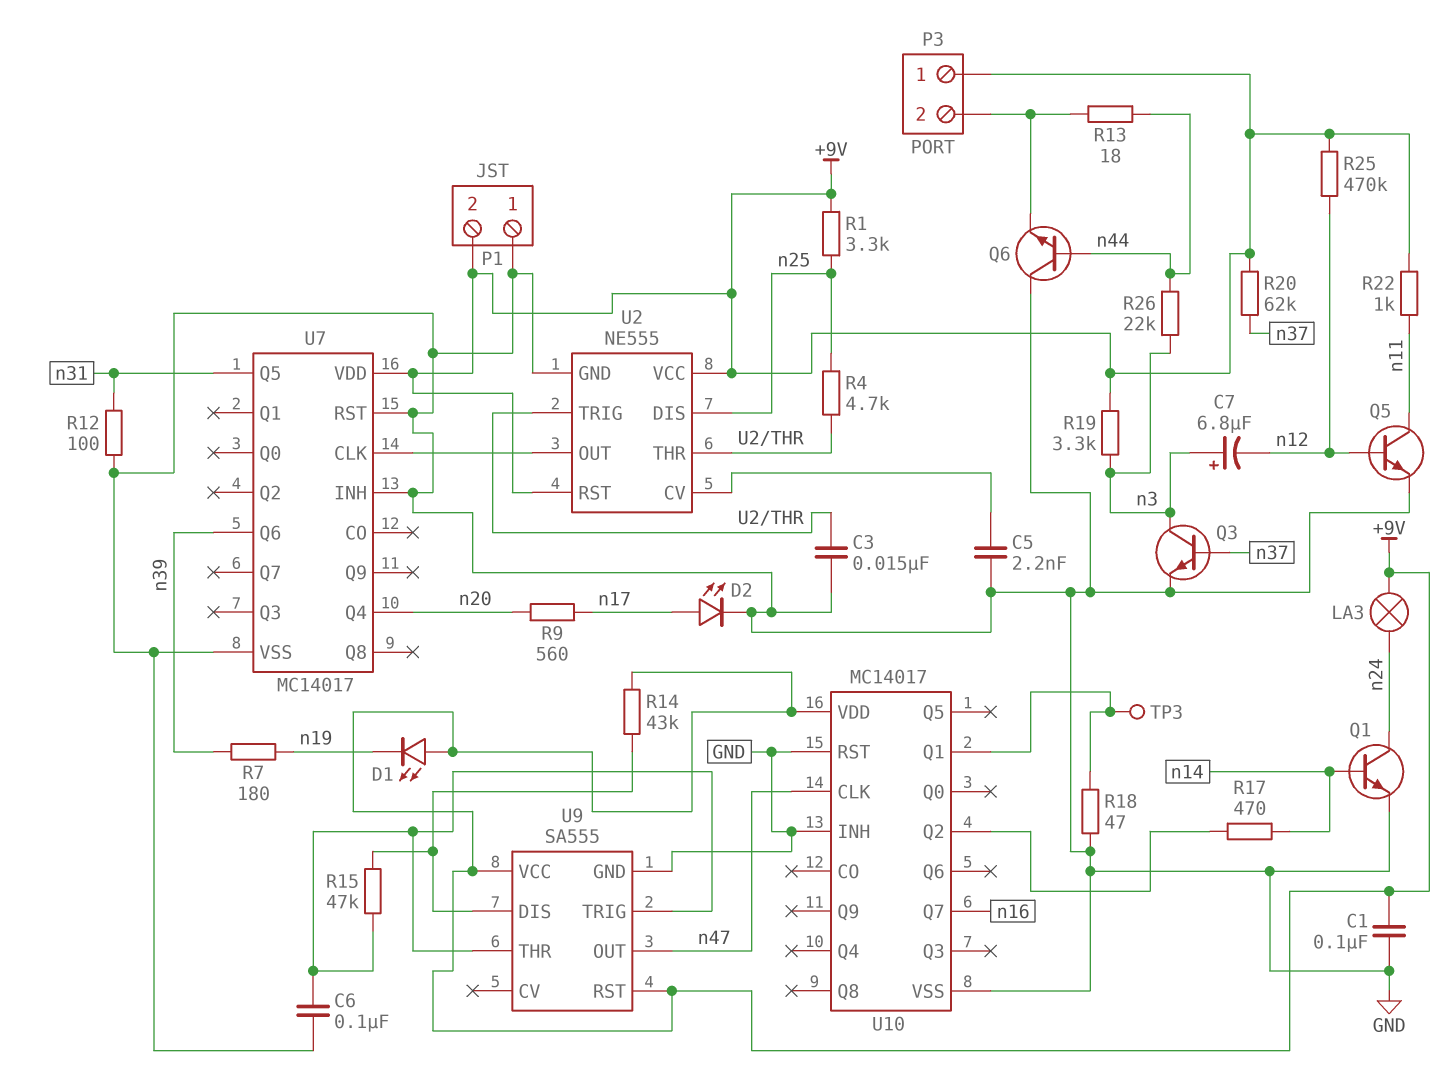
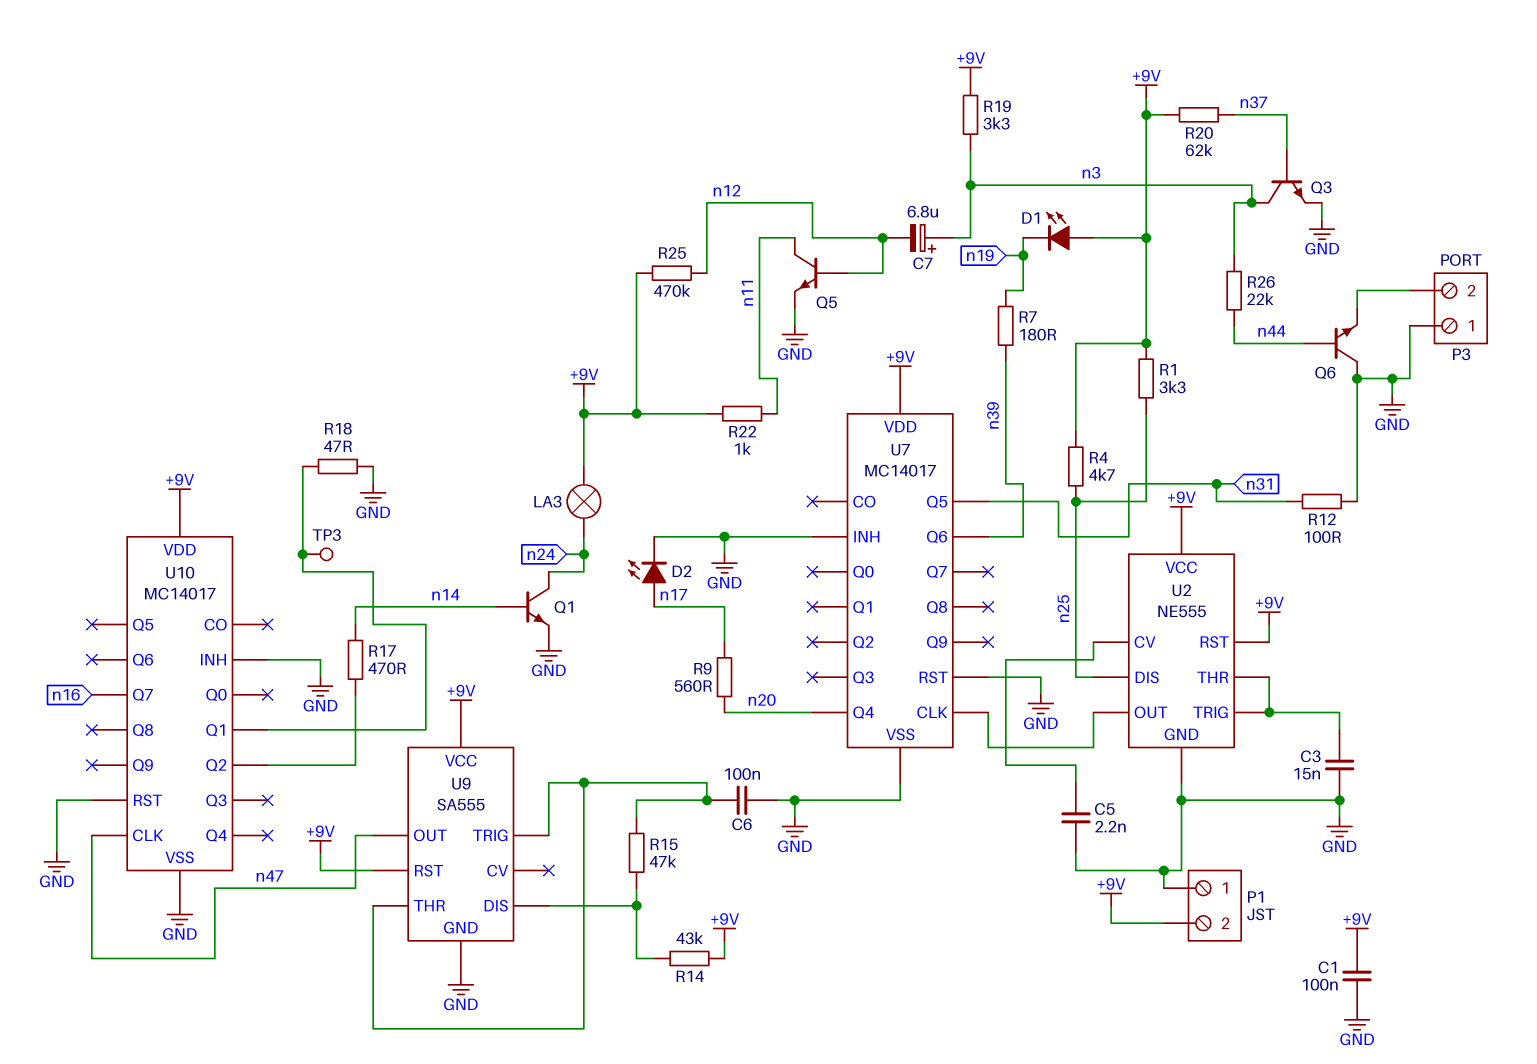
P3 pin 1: +9V -> GND
R4: 4.7k (U2/THR, n25) -> 4.7k (+9V, n25)
R13: 18 (P3/2, n44) -> none

